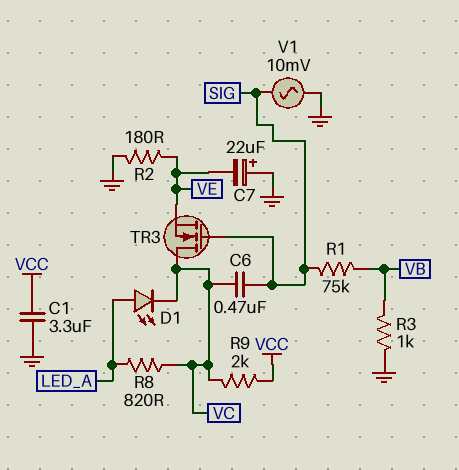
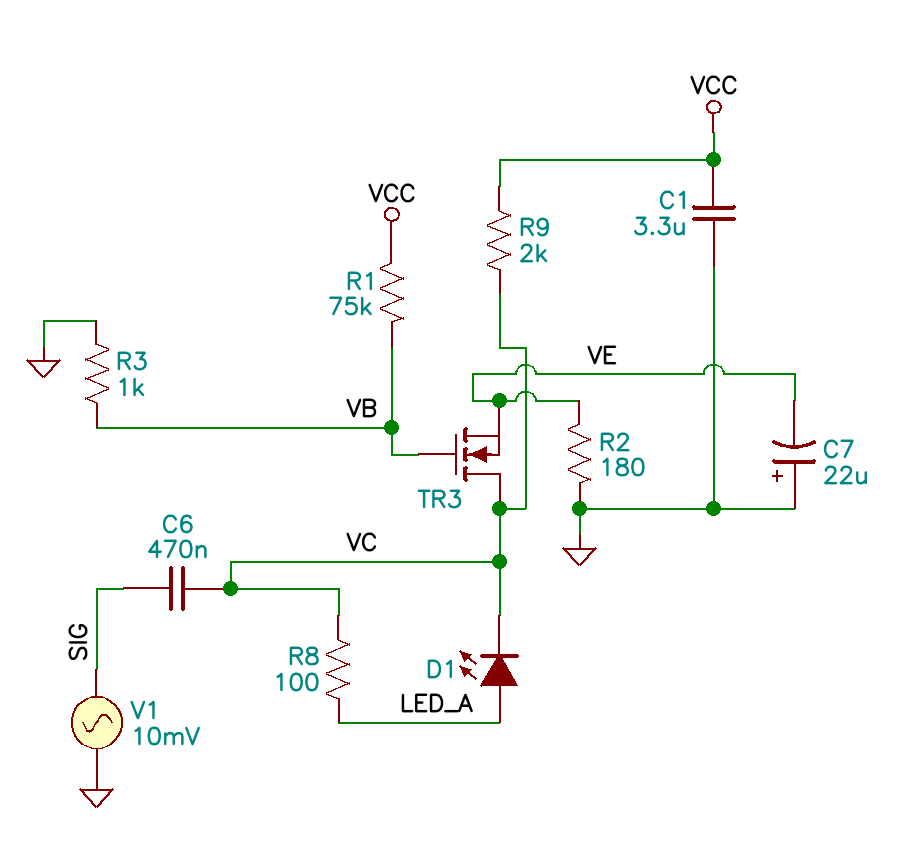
R1: 75k (SIG, VB) -> 75k (VB, VCC)
R8: 820 (LED_A, VC) -> 100 (LED_A, VC)
TR3: NMOS (G SIG, D VC, S VE) -> NMOS (G VB, D VC, S VE)

